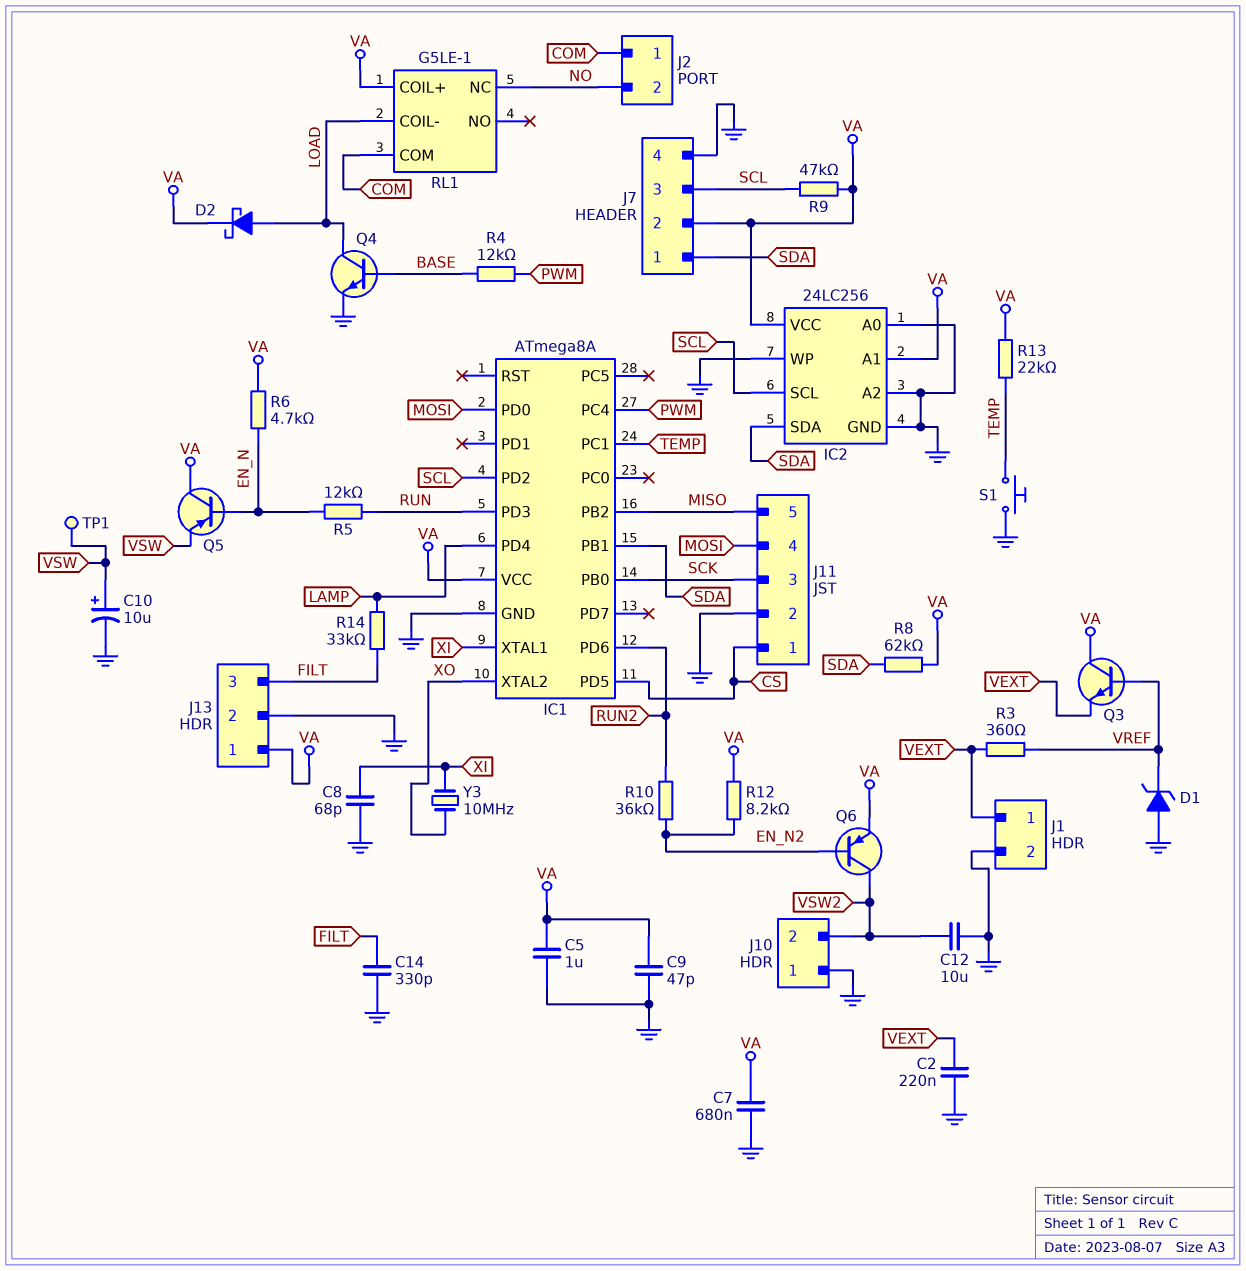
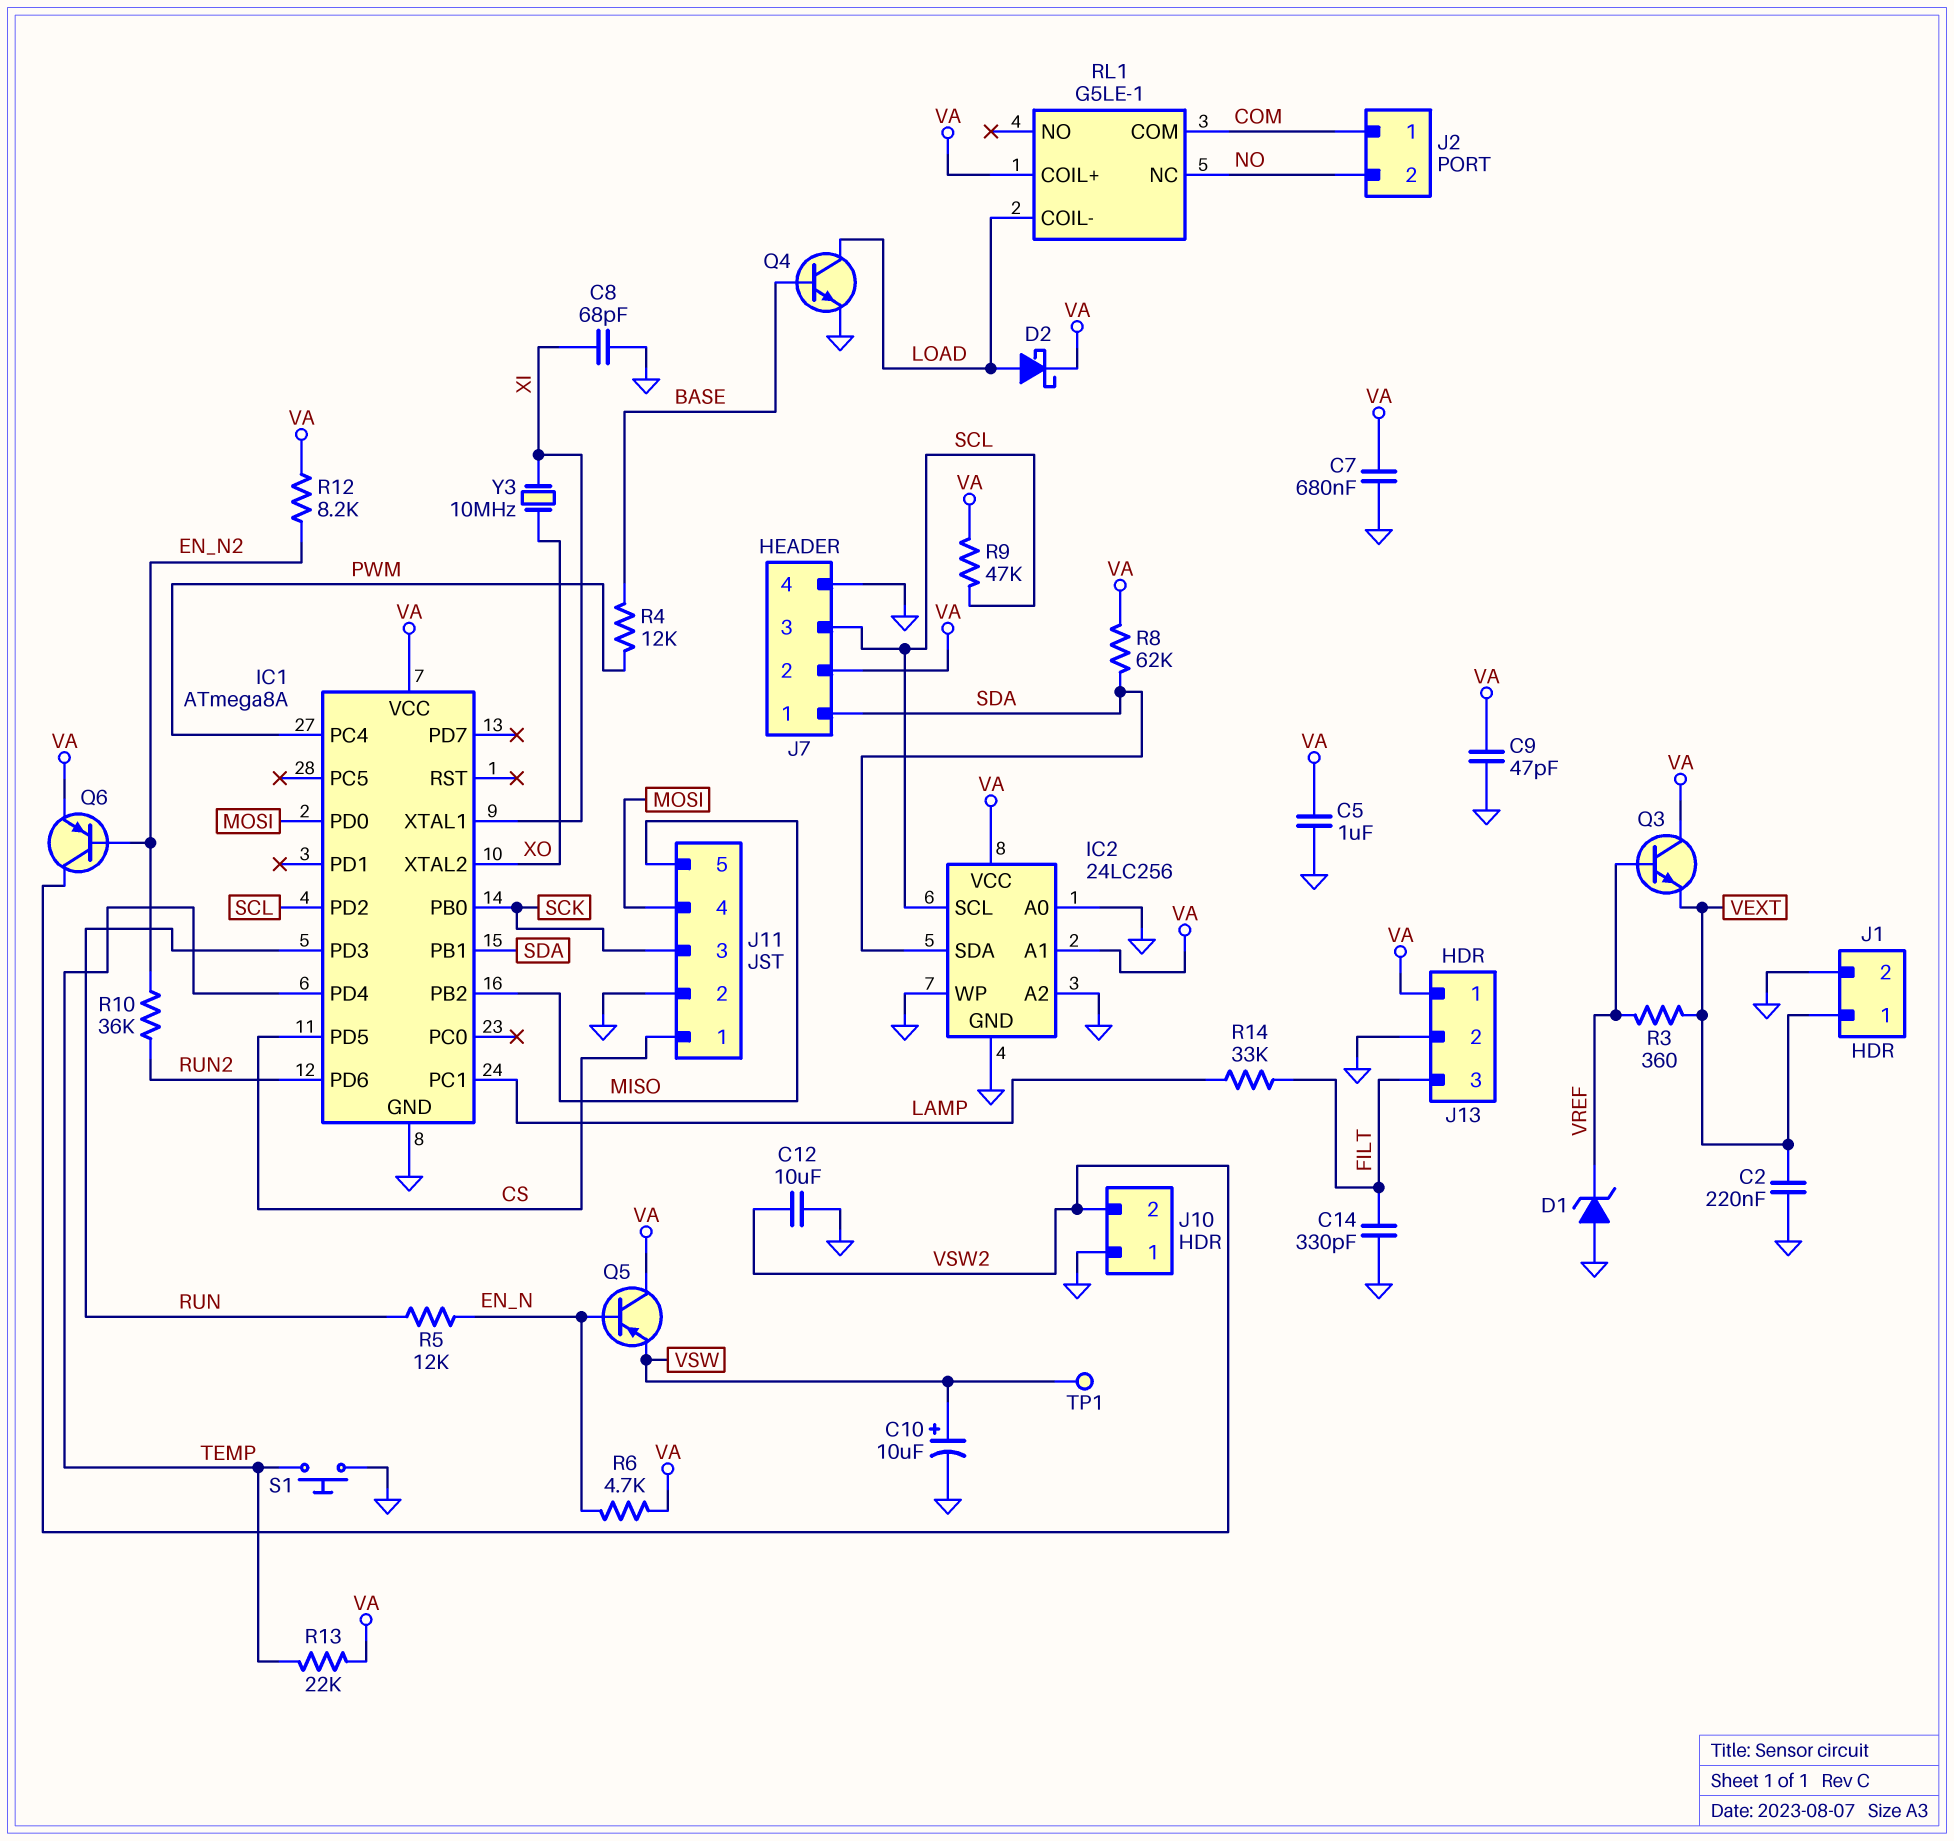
IC1 pin PC1: TEMP -> LAMP
IC1 pin PD4: LAMP -> TEMP

